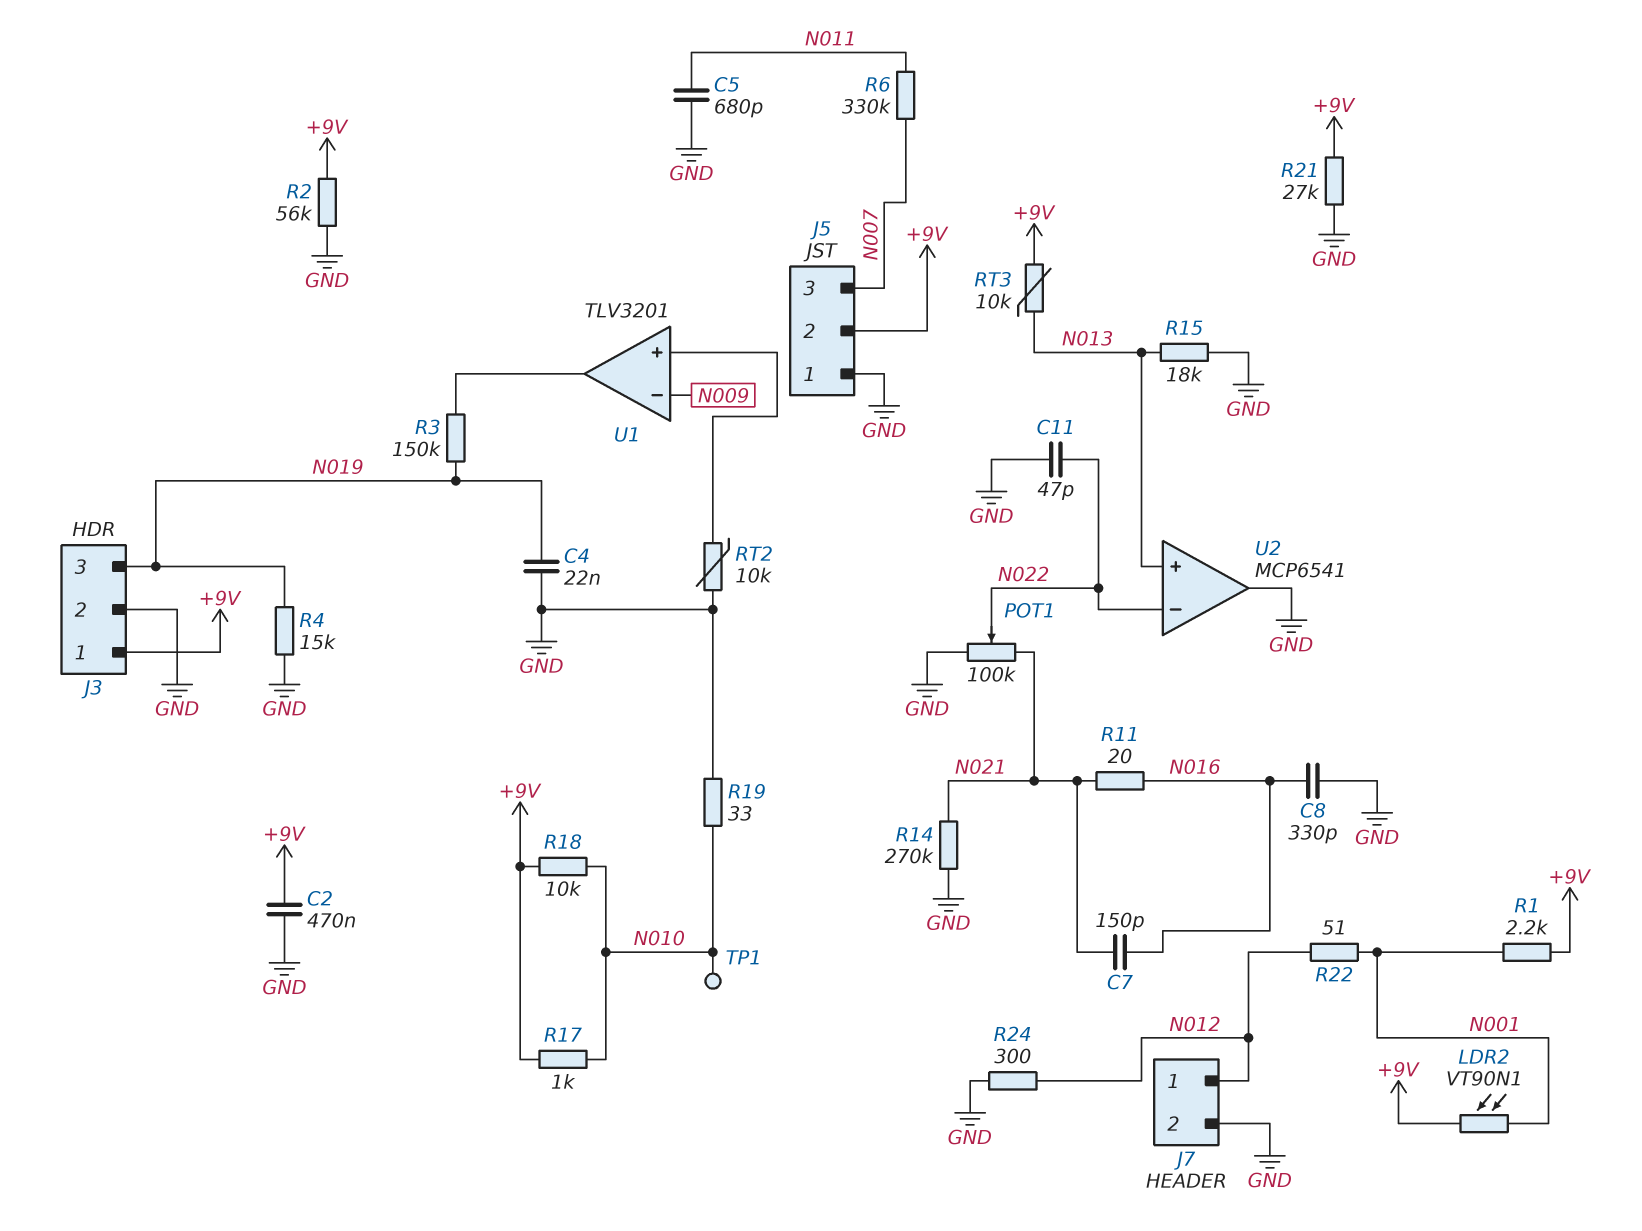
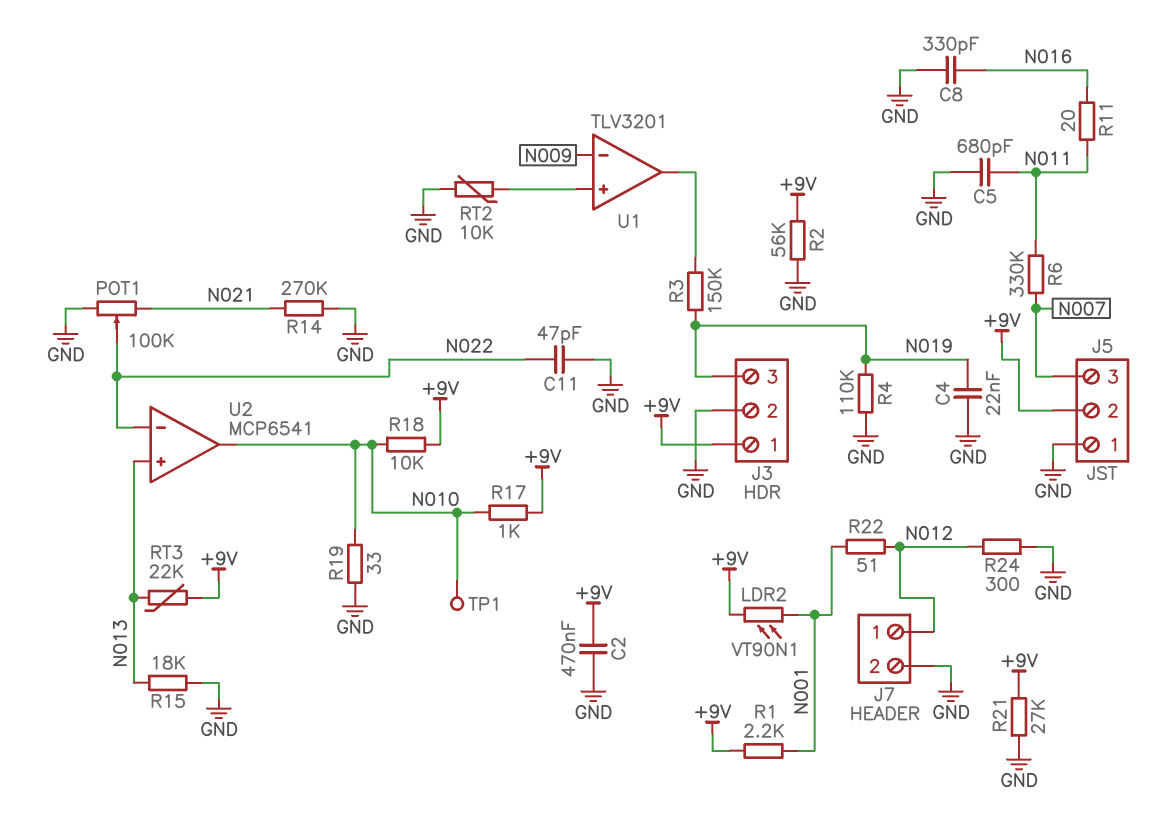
C7: 150pF (N016, N021) -> none
R4: 15k (GND, N019) -> 110k (GND, N019)
R11: 20 (N016, N021) -> 20 (N011, N016)
RT3: 10k (+9V, N013) -> 22k (+9V, N013)
U2 pin out: GND -> N010

